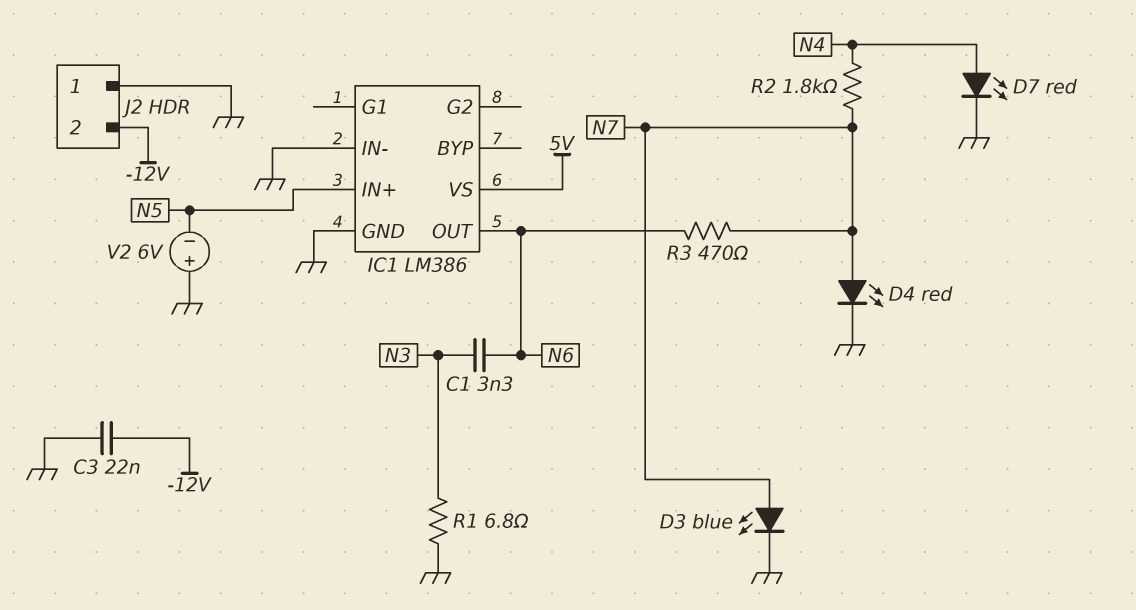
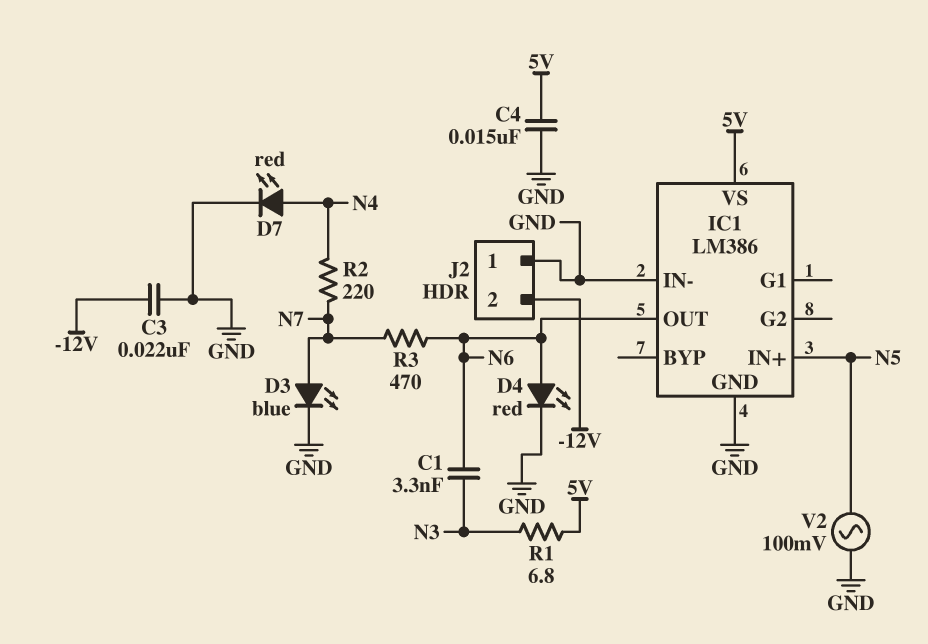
C4: none -> 15nF (5V, GND)
D4: LED red (A N7, K GND) -> LED red (A N6, K GND)
R1: 6.8 (GND, N3) -> 6.8 (5V, N3)
R2: 1.8k (N4, N7) -> 220 (N4, N7)
V2: 6V (plus GND, minus N5) -> AC 100mV (GND, N5)

